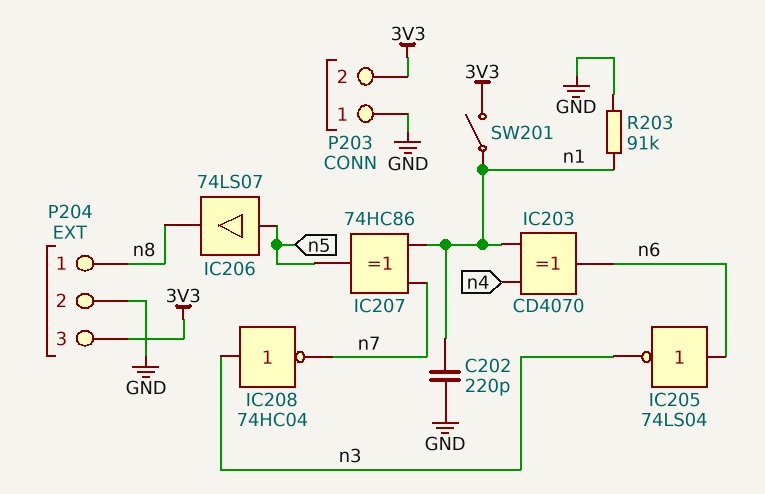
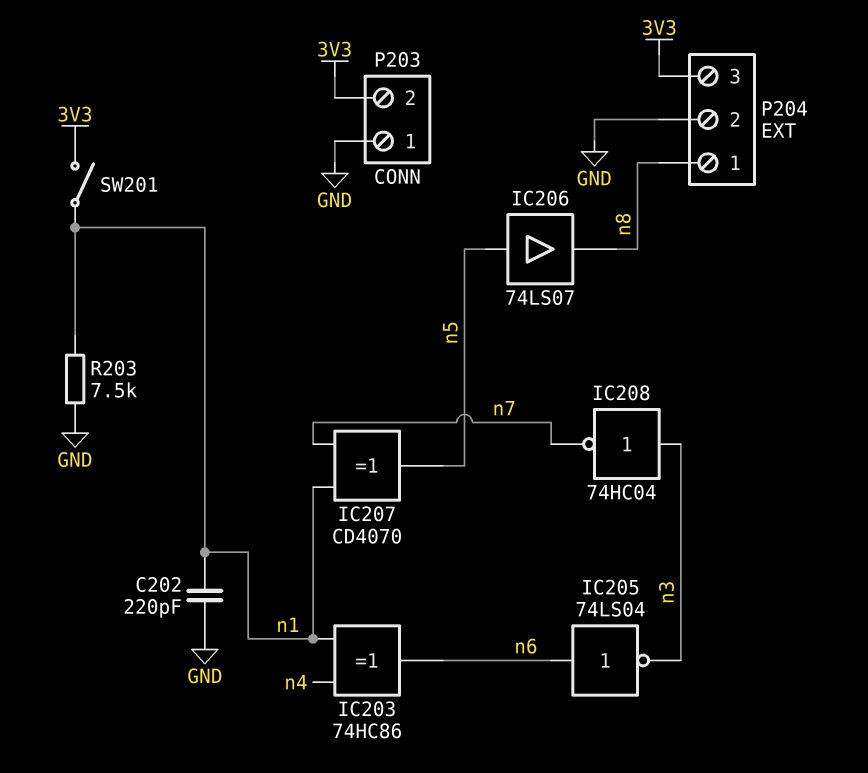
IC203: XOR CD4070 (in n1, in n4, out n6) -> XOR 74HC86 (in n1, in n4, out n6)
IC207: XOR 74HC86 (in n1, in n7, out n5) -> XOR CD4070 (in n1, in n7, out n5)
R203: 91k (GND, n1) -> 7.5k (GND, n1)

